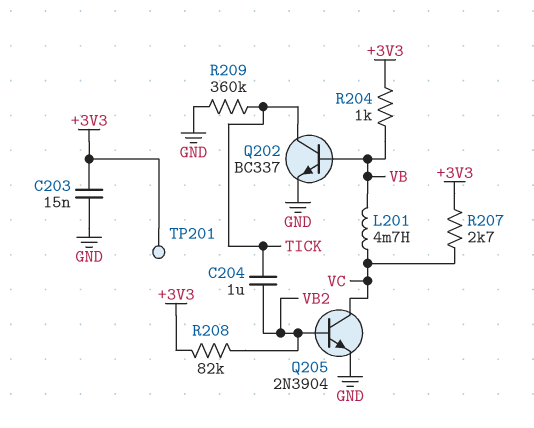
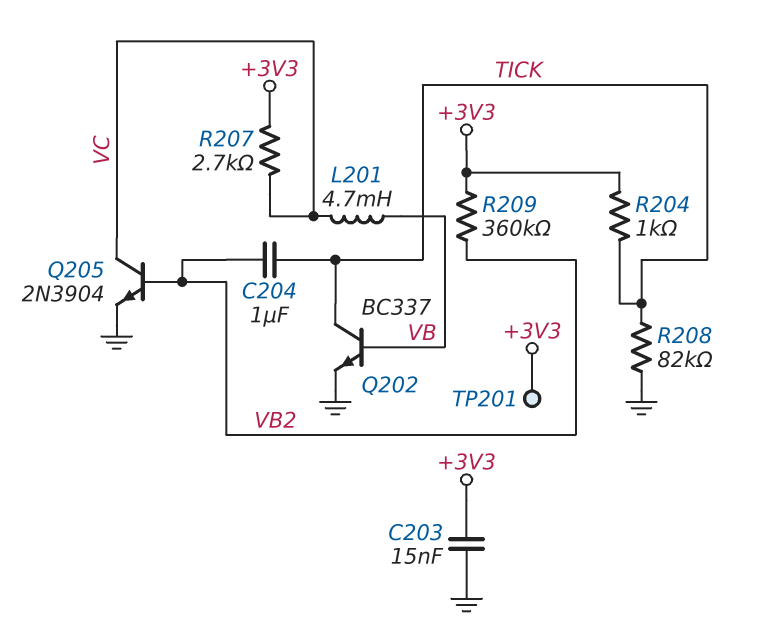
R204: 1k (+3V3, VB) -> 1k (+3V3, TICK)
R208: 82k (+3V3, VB2) -> 82k (GND, TICK)
R209: 360k (GND, TICK) -> 360k (+3V3, VB2)

